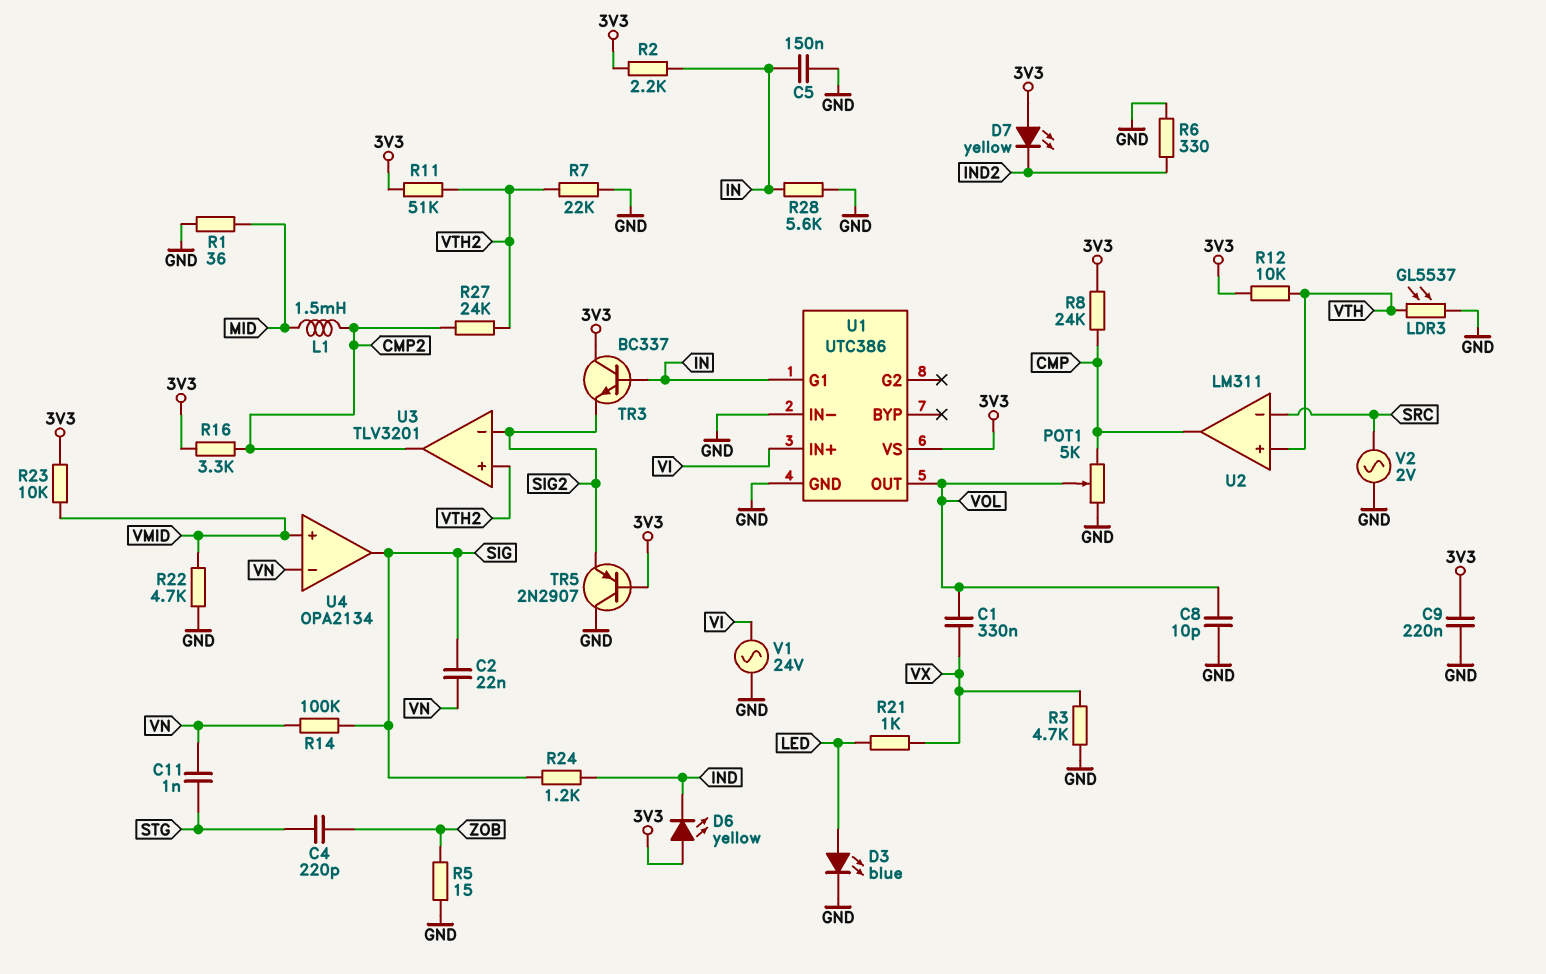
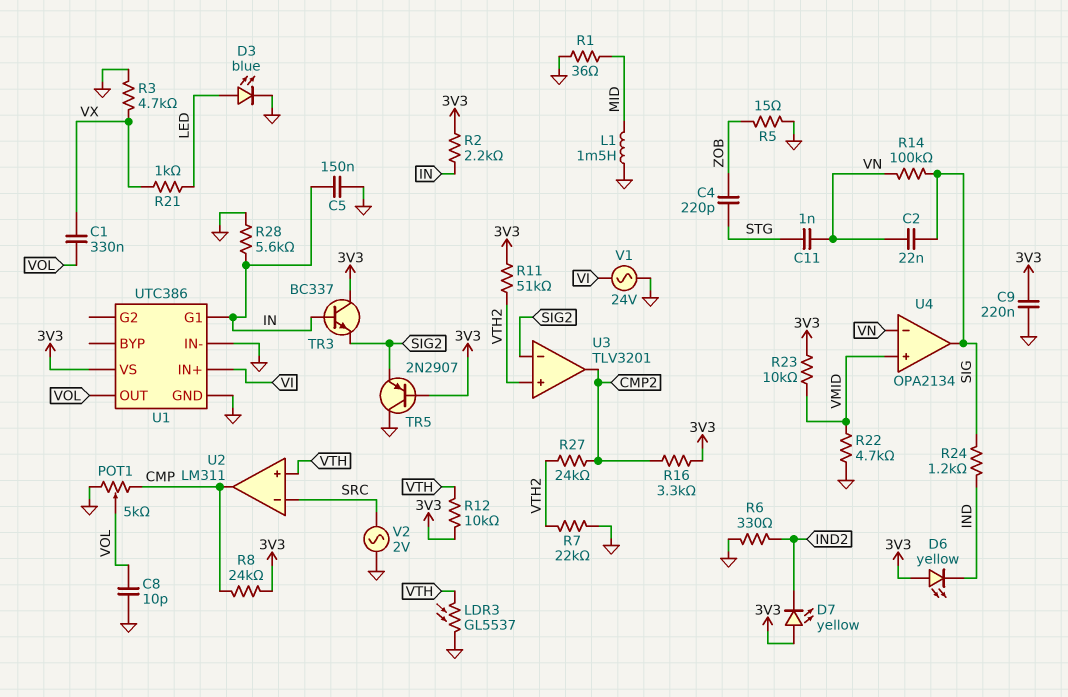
L1: 1.5mH (CMP2, MID) -> 1.5mH (GND, MID)

